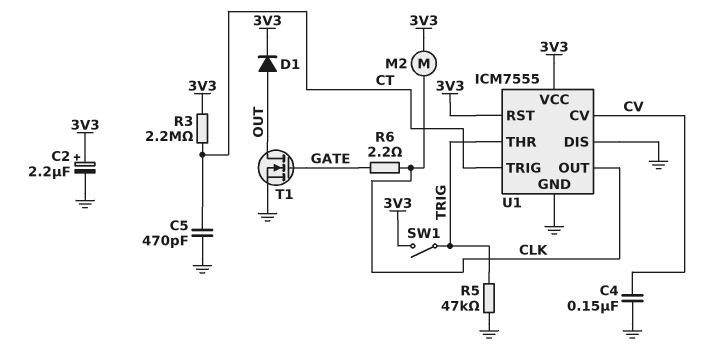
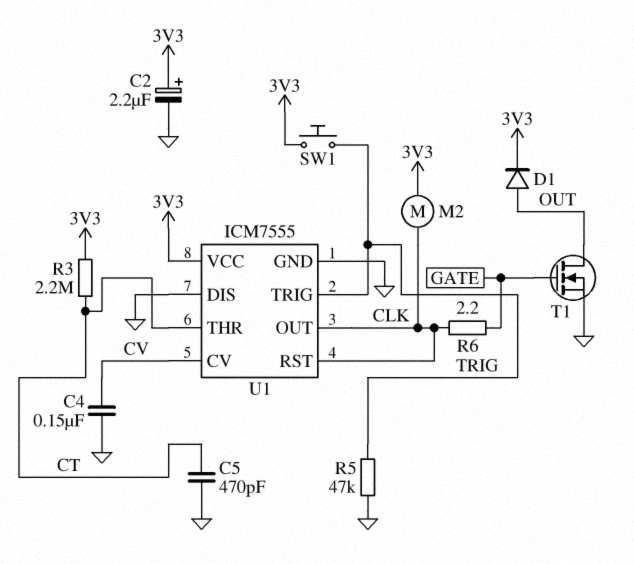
SW1: switch (3V3, TRIG) -> button (3V3, TRIG)
U1 pin RST: 3V3 -> CLK
U1 pin THR: TRIG -> CT
U1 pin TRIG: CT -> TRIG

